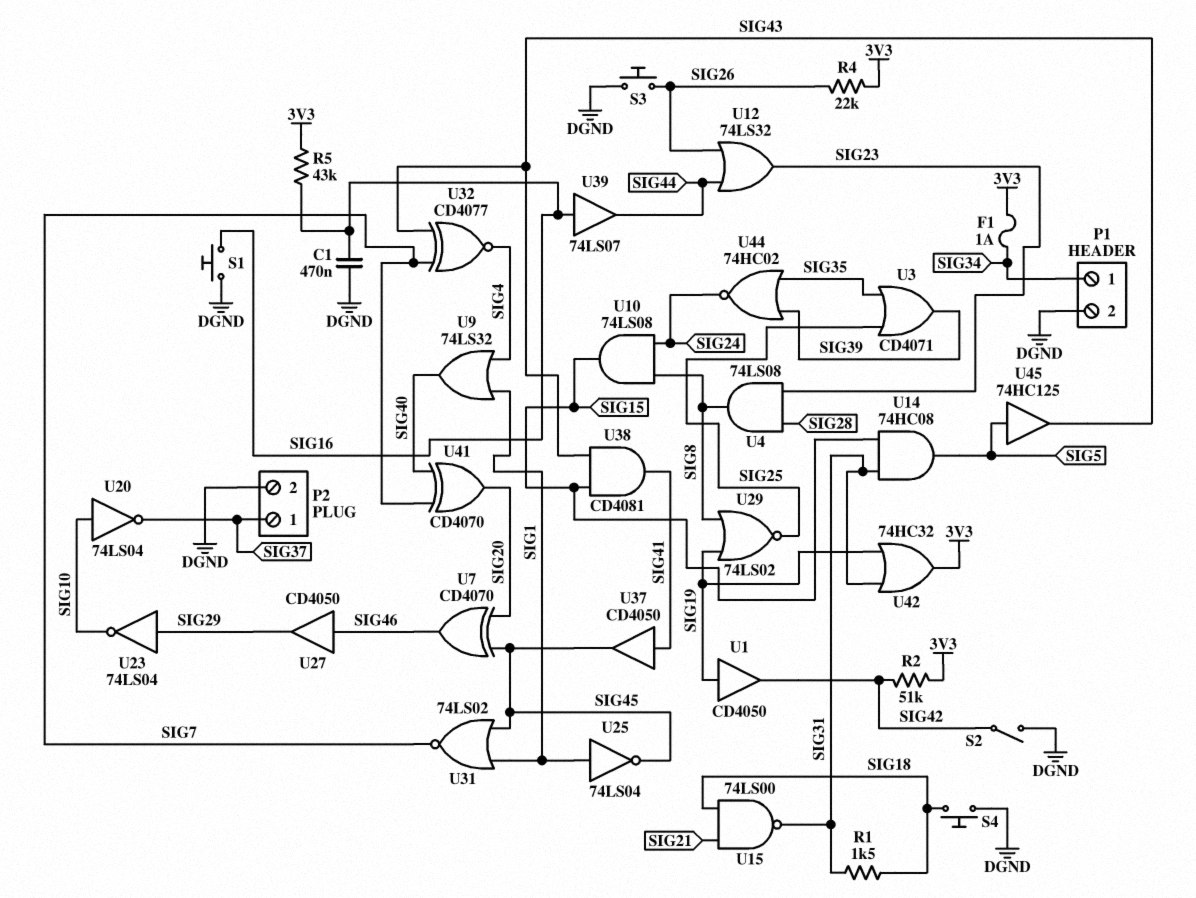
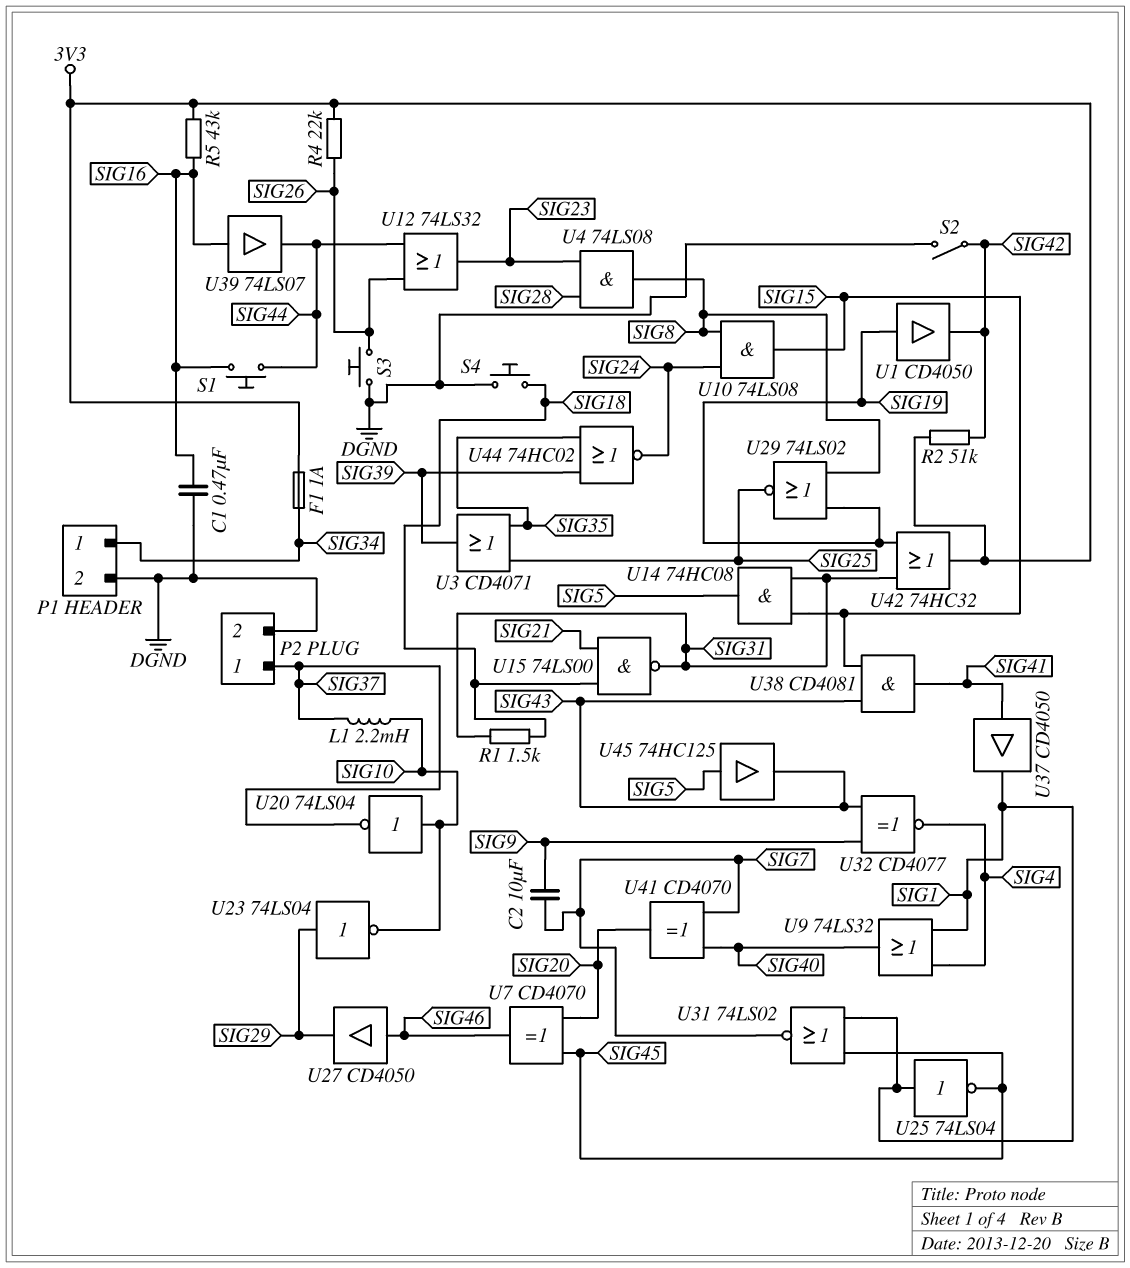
C2: none -> 10uF (SIG7, SIG9)
L1: none -> 2.2mH (SIG10, SIG37)
S1: button (DGND, SIG16) -> button (SIG16, SIG44)
U32: XNOR CD4077 (in SIG7, in SIG43, out SIG4) -> XNOR CD4077 (in SIG9, in SIG43, out SIG4)
U37: buffer CD4050 (in SIG41, out SIG45) -> buffer CD4050 (in SIG41, out SIG1)

